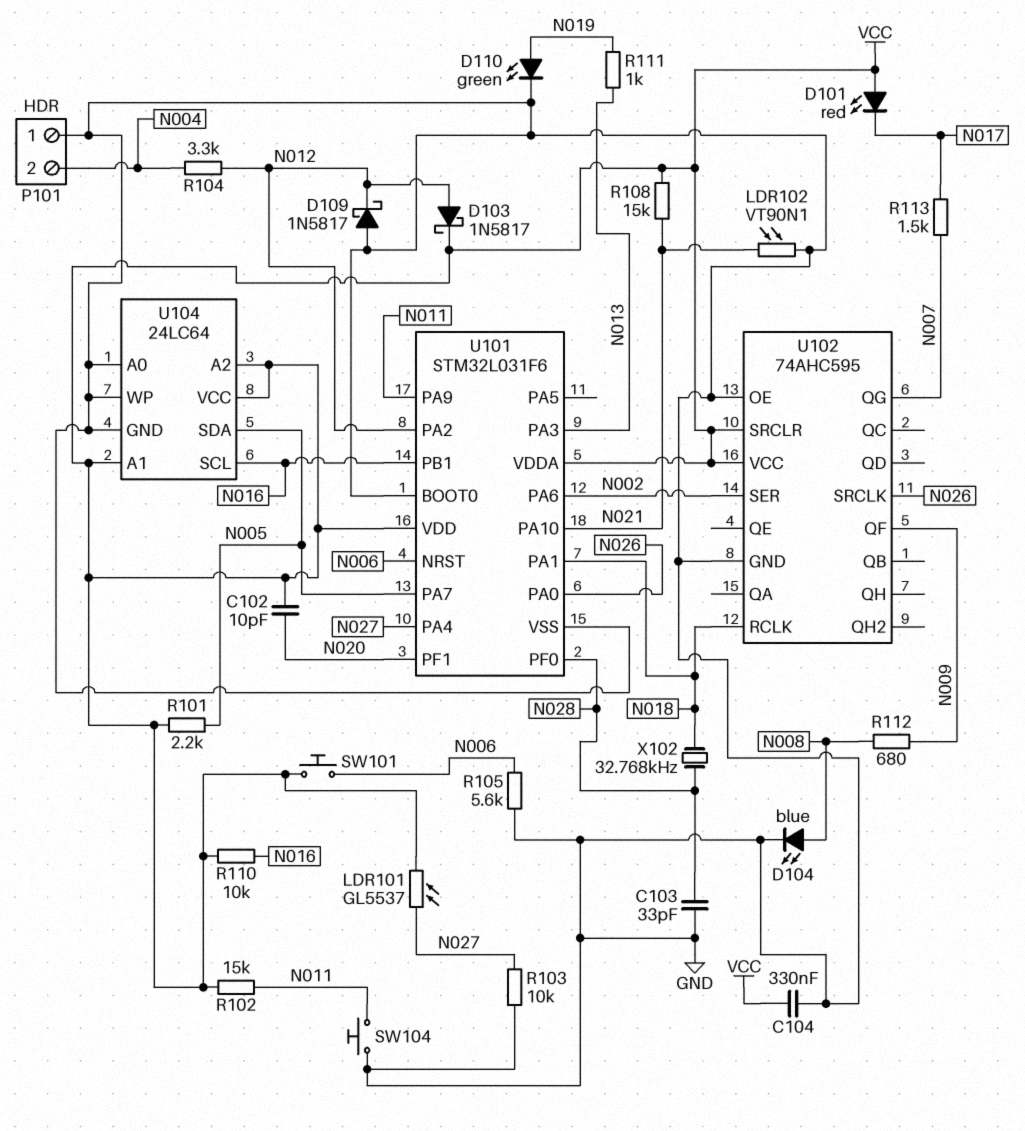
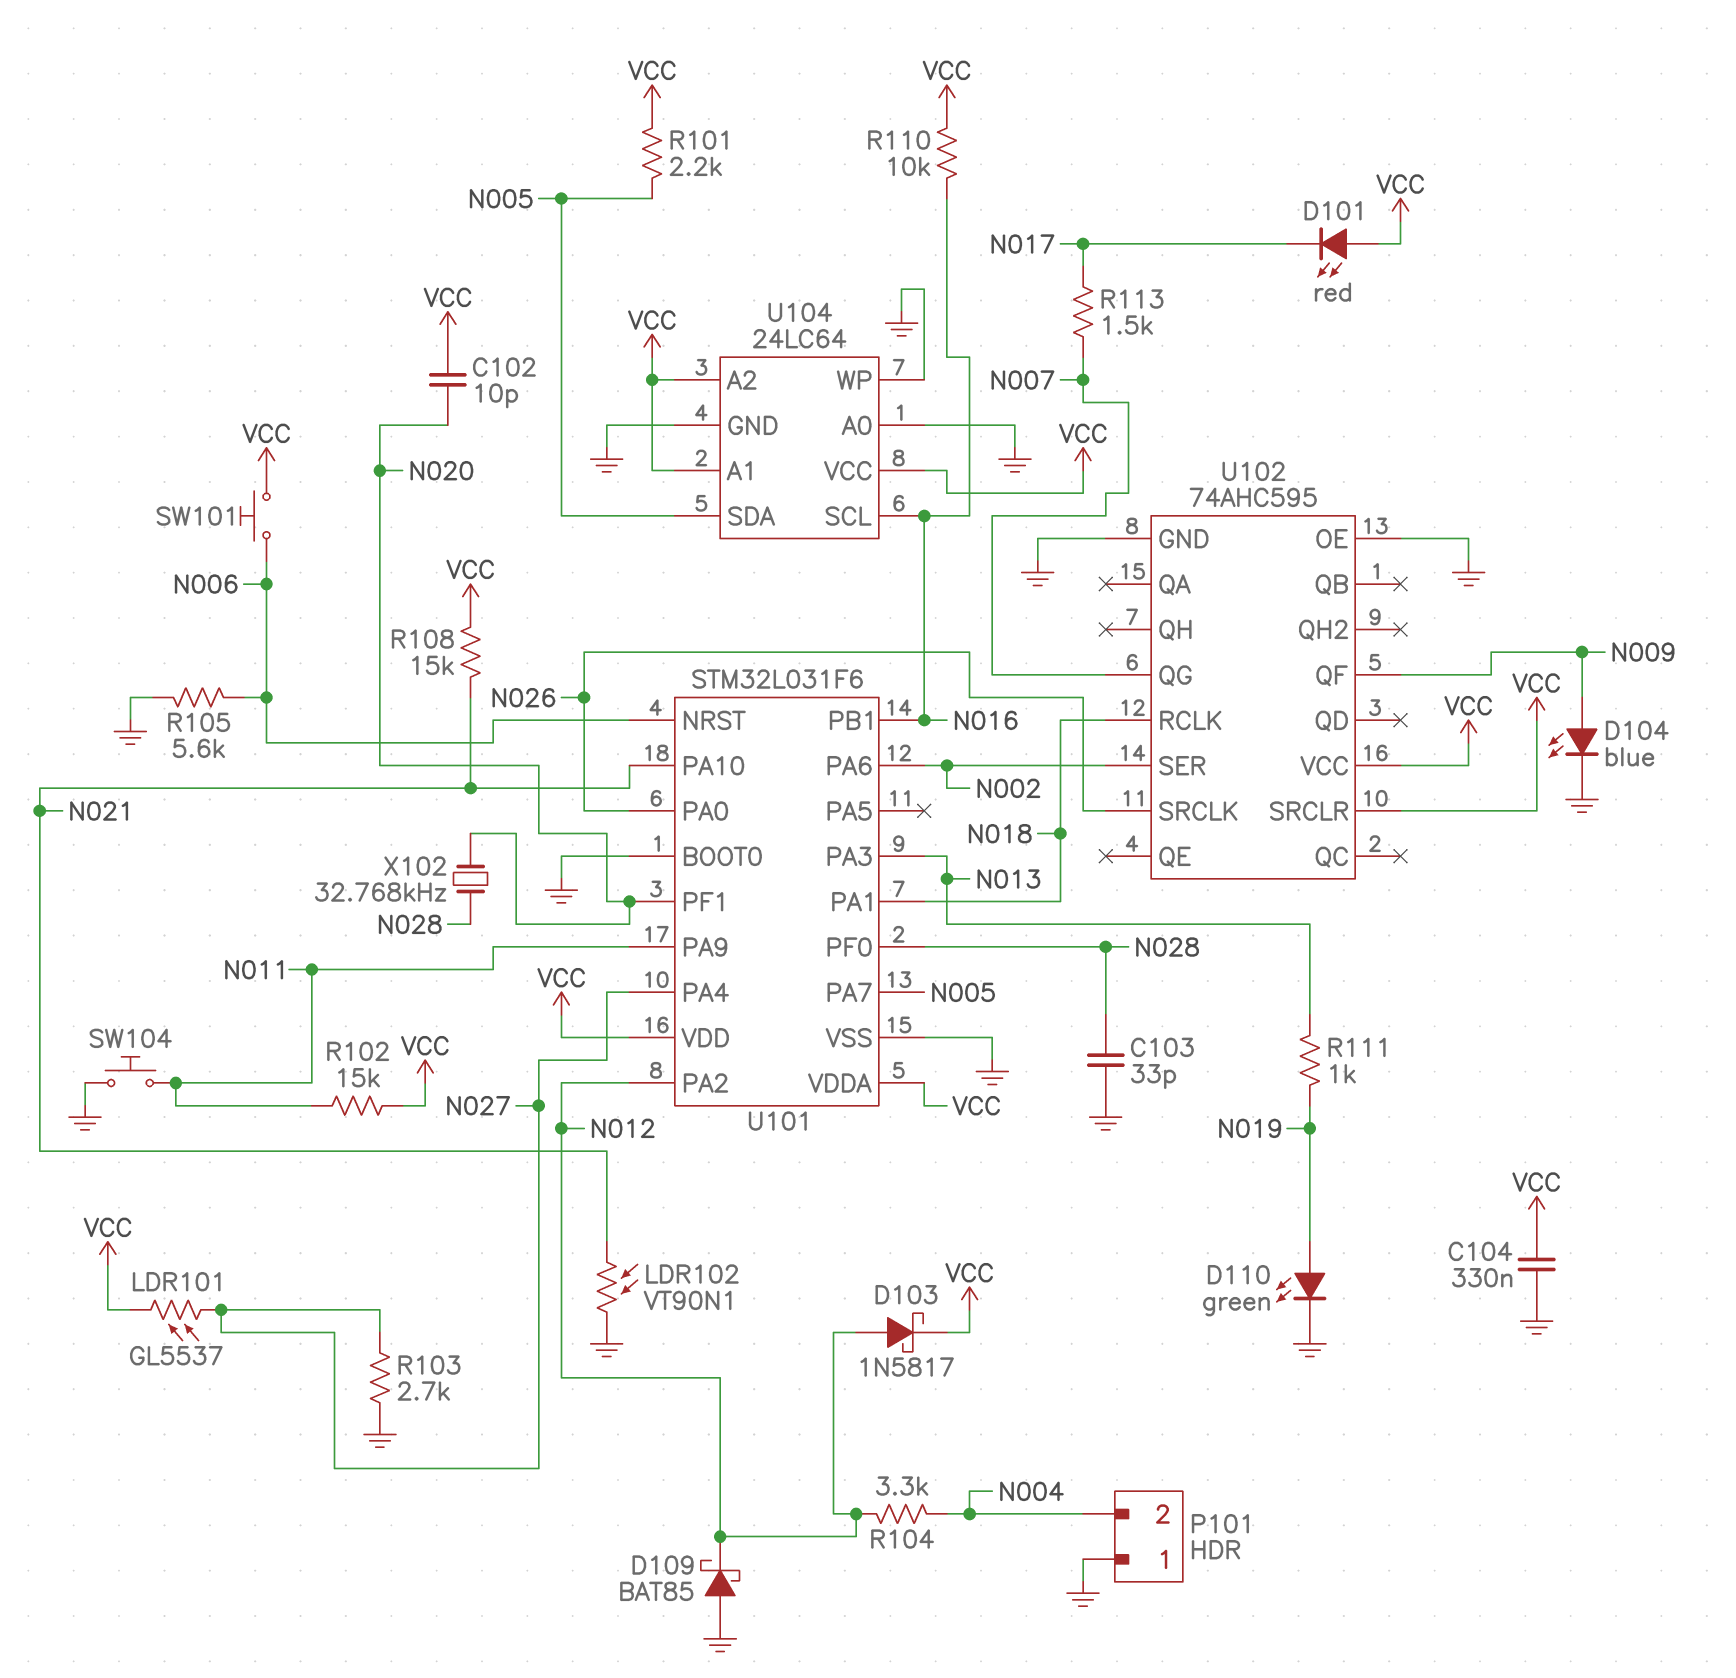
D104: LED blue (A N008, K GND) -> LED blue (A N009, K GND)
D109: schottky 1N5817 (A GND, K N012) -> schottky BAT85 (A GND, K N012)
R103: 10k (GND, N027) -> 2.7k (GND, N027)
R112: 680 (N008, N009) -> none
X102: 32.768kHz (N018, N028) -> 32.768kHz (N020, N028)

